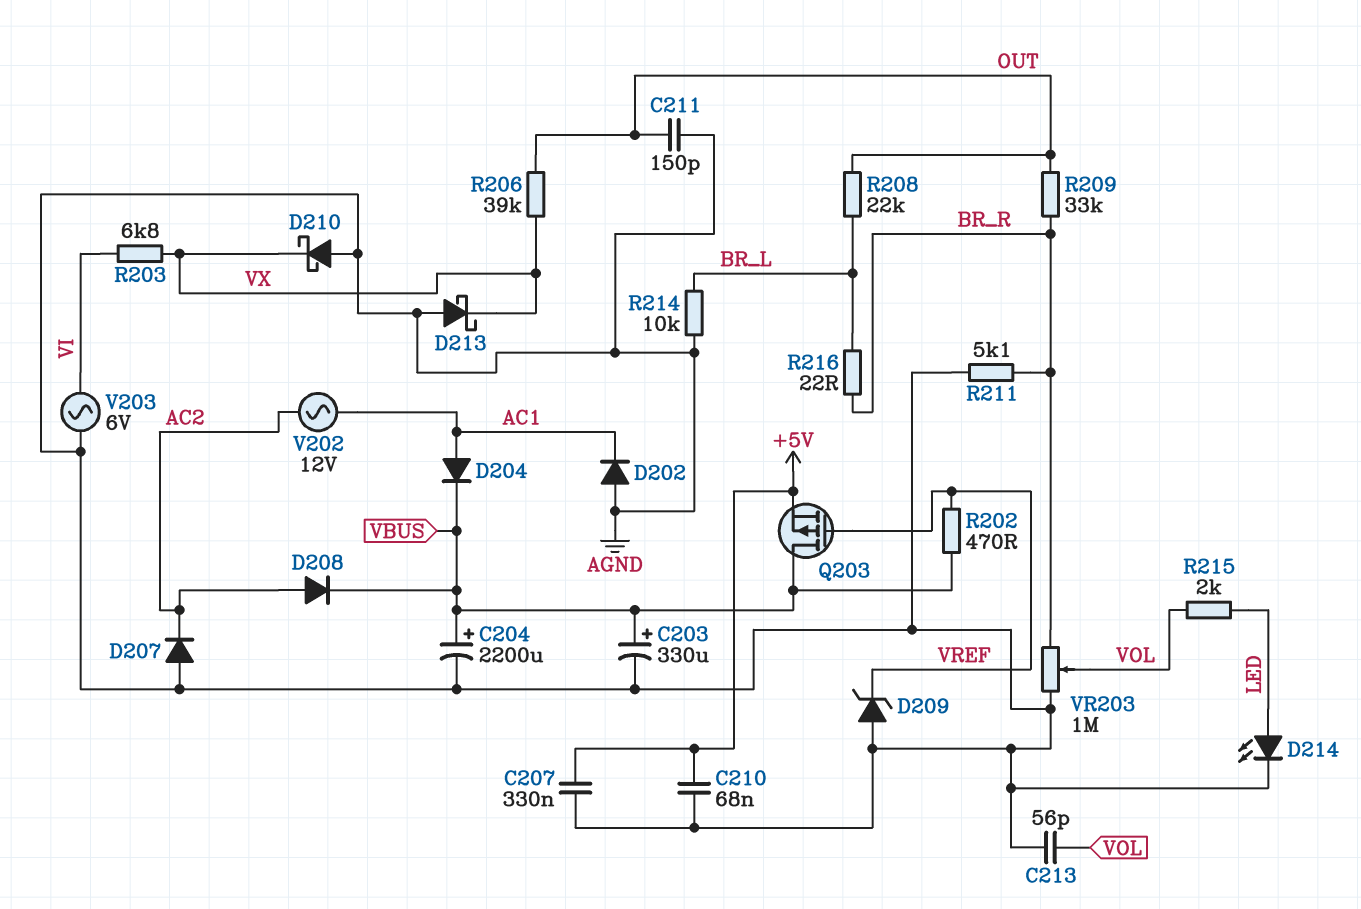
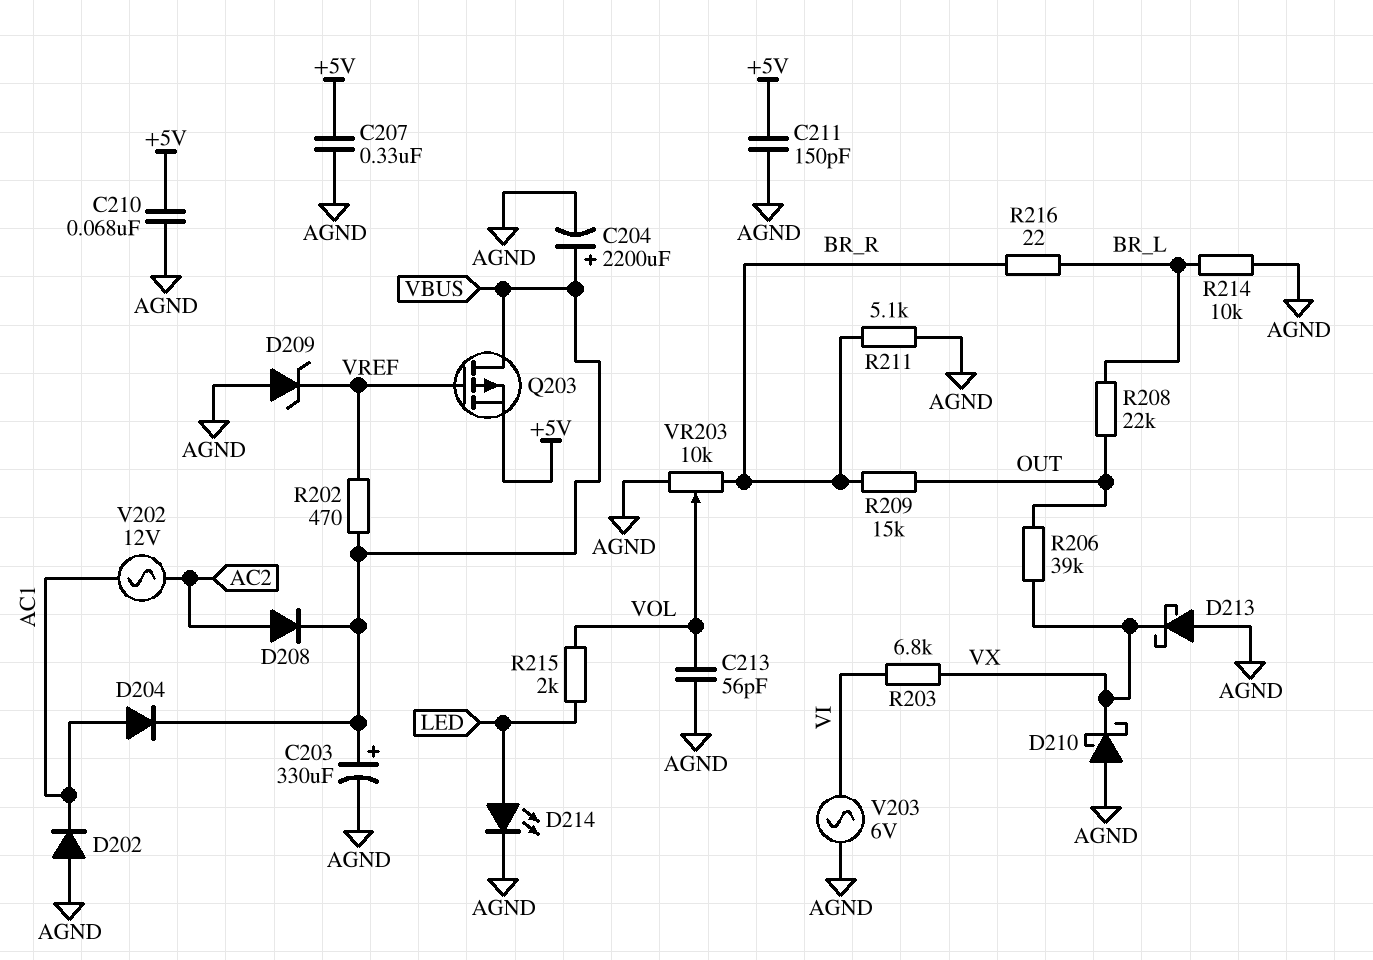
C211: 150pF (AGND, OUT) -> 150pF (+5V, AGND)
D207: diode (A AGND, K AC2) -> none
R209: 33k (BR_R, OUT) -> 15k (BR_R, OUT)
VR203: 1M (AGND, BR_R, wiper VOL) -> 10k (AGND, BR_R, wiper VOL)

